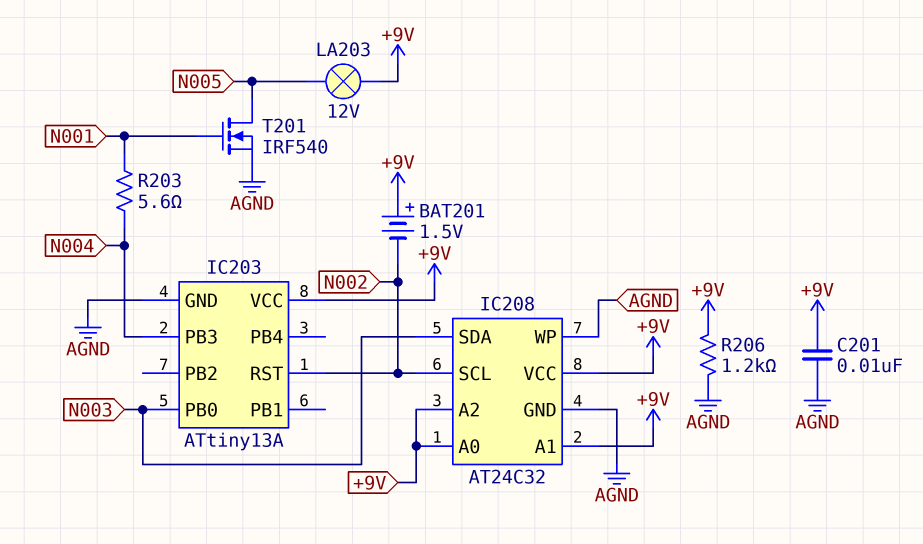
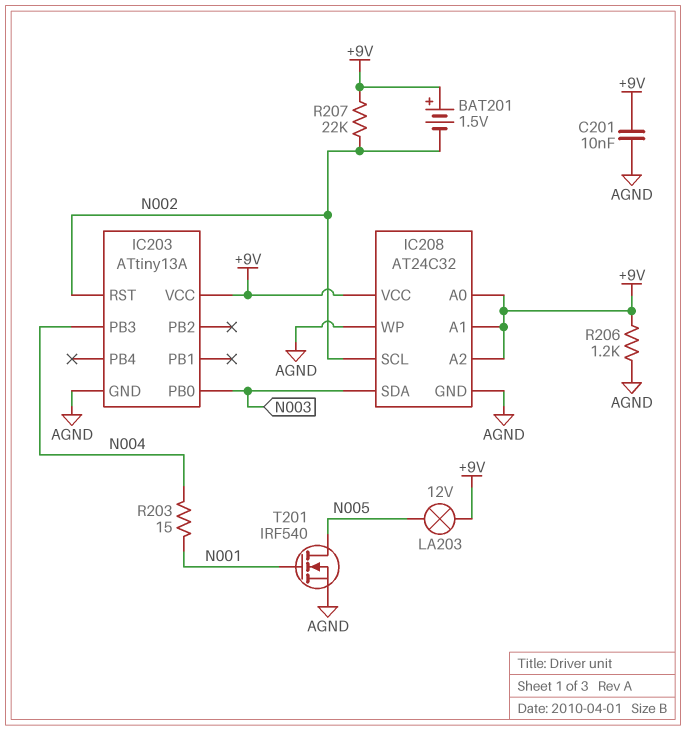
R203: 5.6 (N001, N004) -> 15 (N001, N004)
R207: none -> 22k (+9V, N002)

